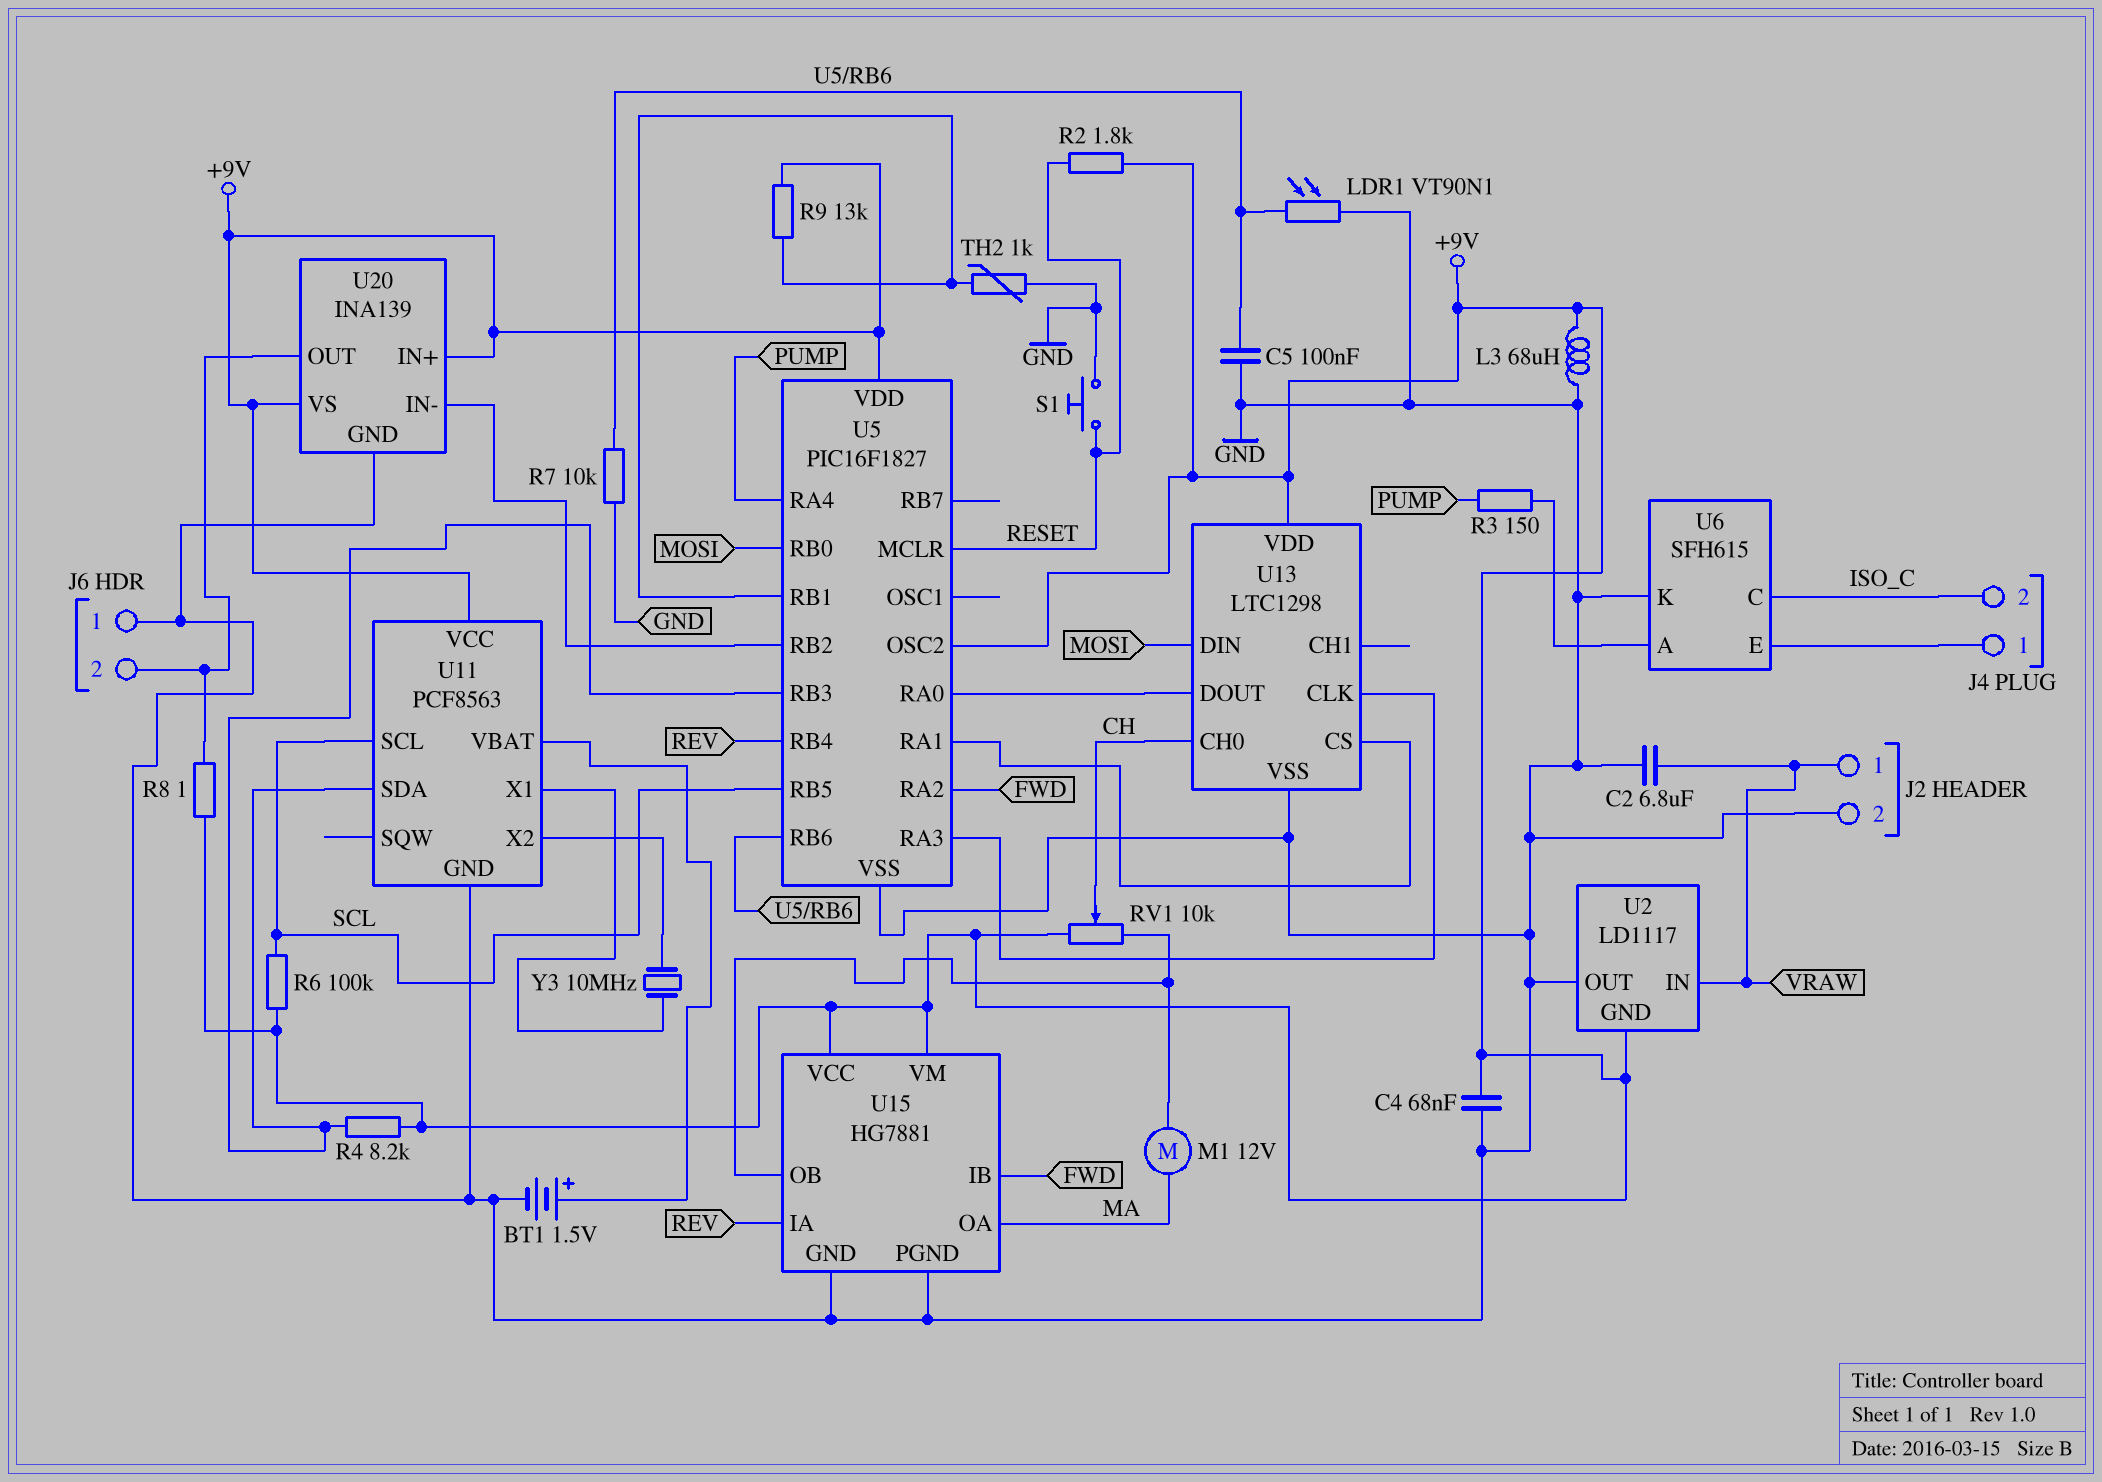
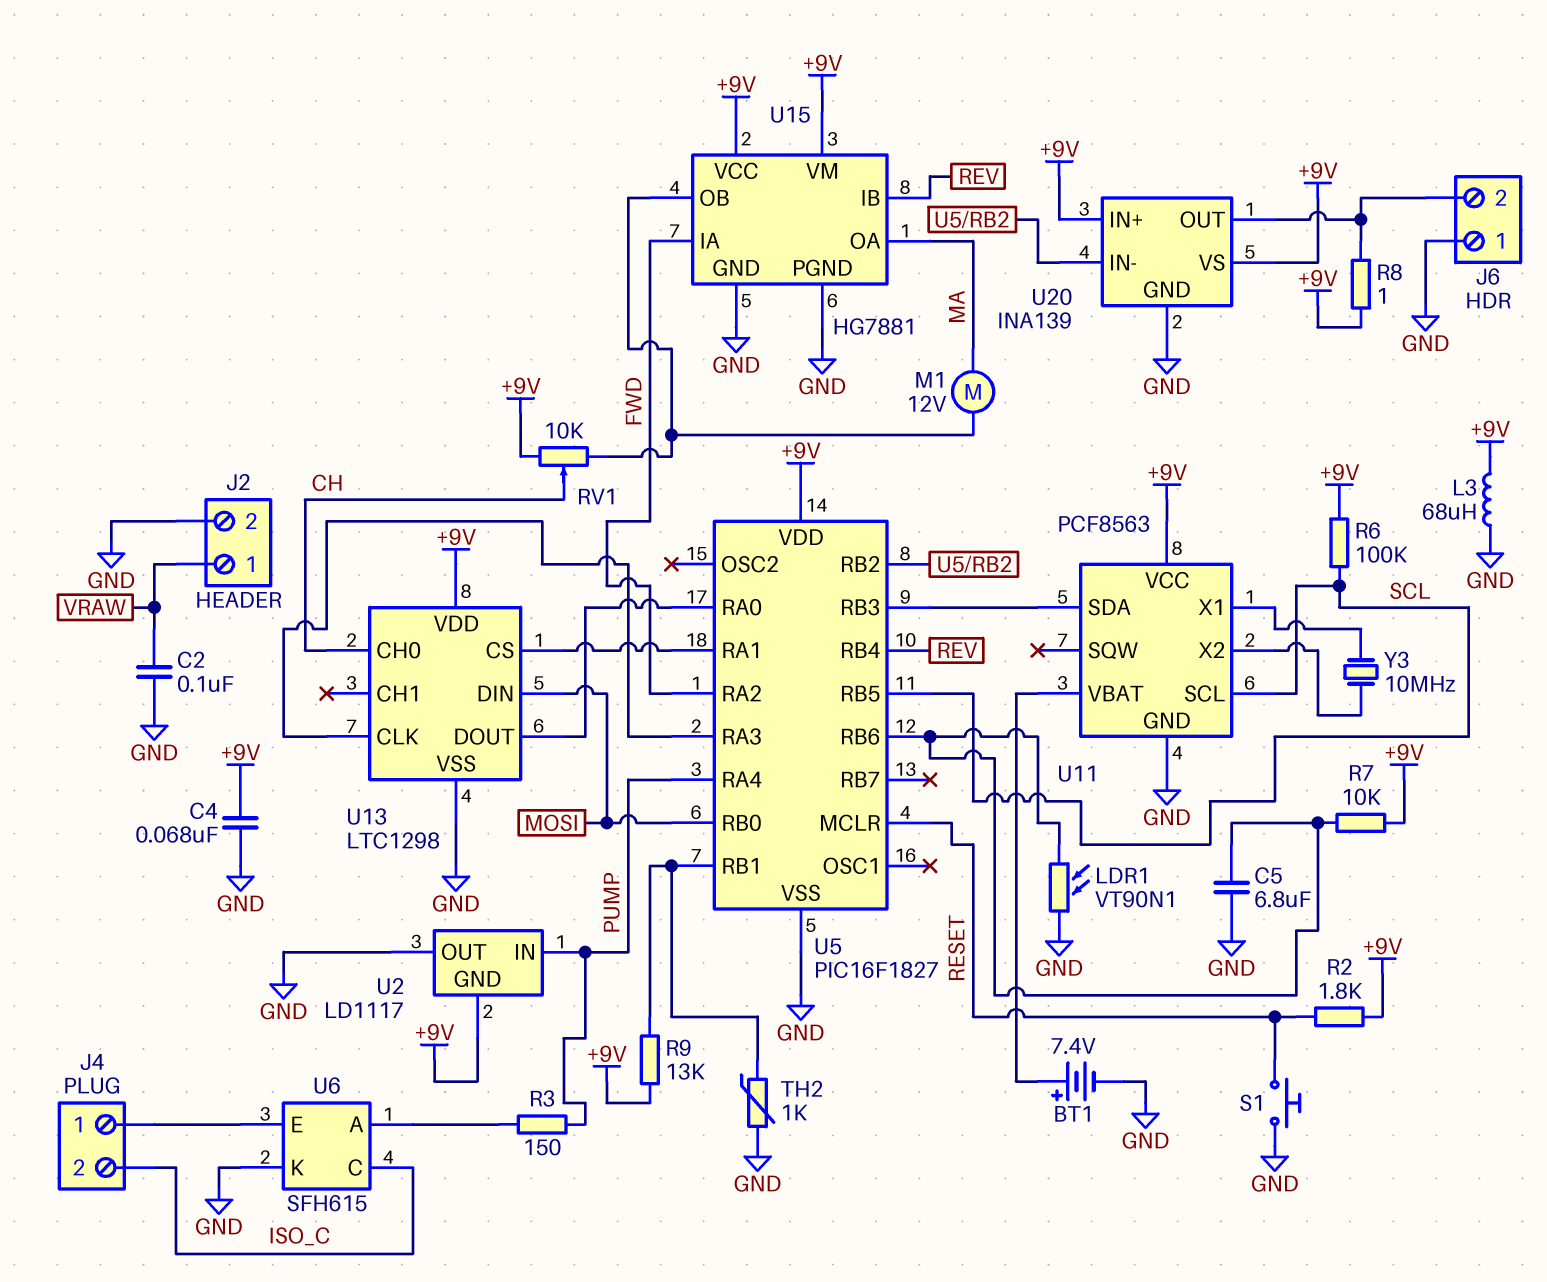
BT1: 1.5V (plus U11/VBAT, minus GND) -> 7.4V (plus U11/VBAT, minus GND)
C2: 6.8uF (GND, VRAW) -> 100nF (GND, VRAW)
C5: 100nF (GND, U5/RB6) -> 6.8uF (GND, U5/RB6)
R4: 8.2k (+9V, U5/RB3) -> none
R7: 10k (GND, U5/RB6) -> 10k (+9V, U5/RB6)
U2 pin IN: VRAW -> PUMP
U5 pin OSC2: +9V -> none
U15 pin IA: REV -> FWD
U15 pin IB: FWD -> REV

